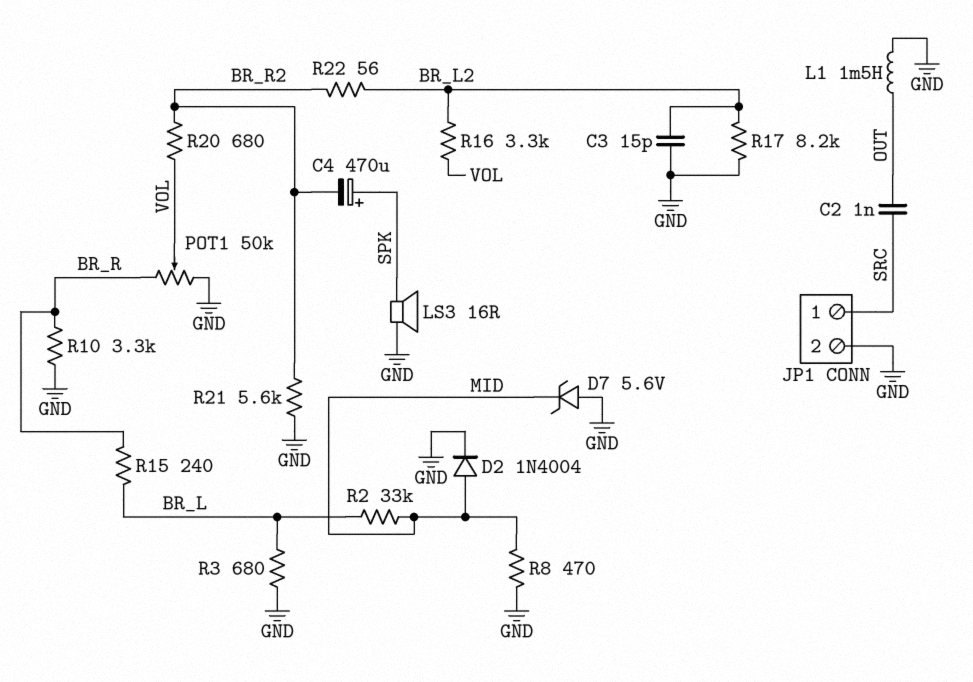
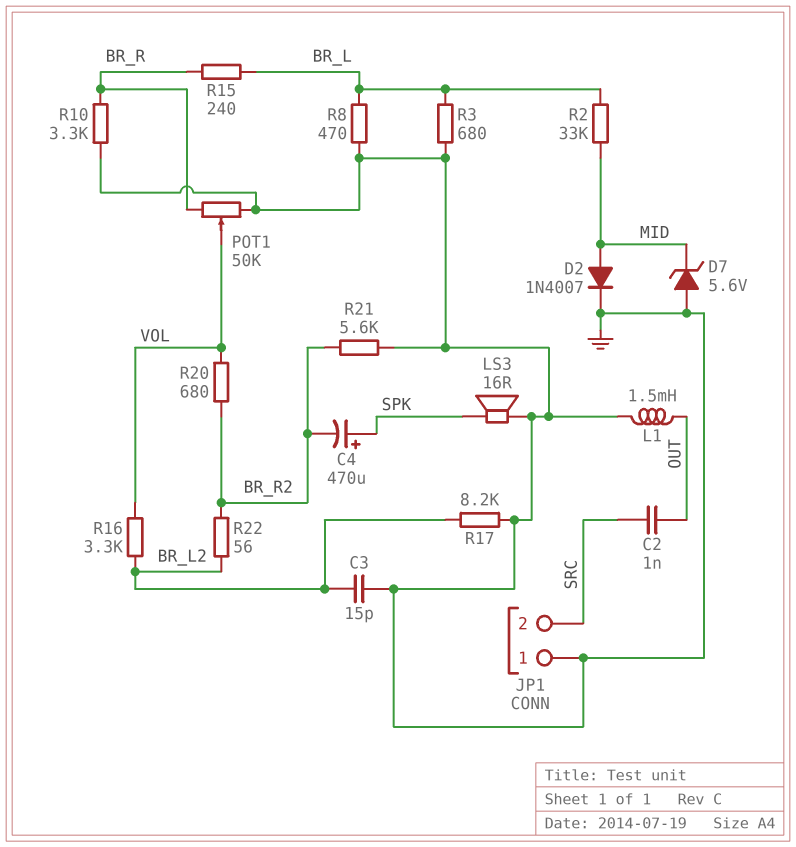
D2: diode 1N4004 (A MID, K GND) -> diode 1N4007 (A MID, K GND)
JP1 pin 1: SRC -> GND
JP1 pin 2: GND -> SRC
R8: 470 (GND, MID) -> 470 (BR_L, GND)

